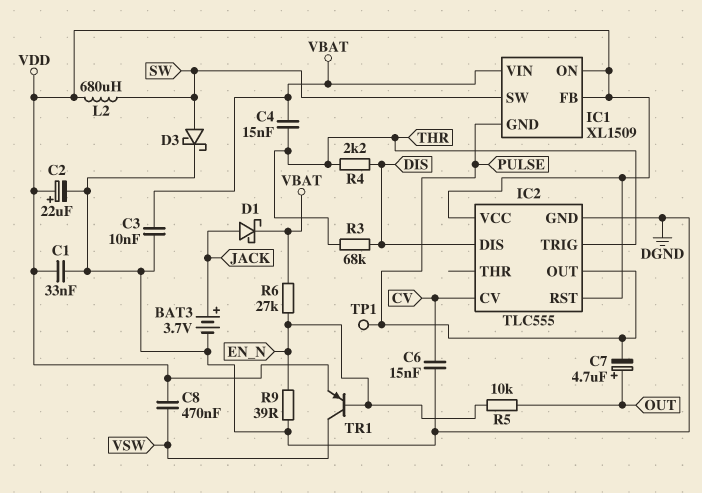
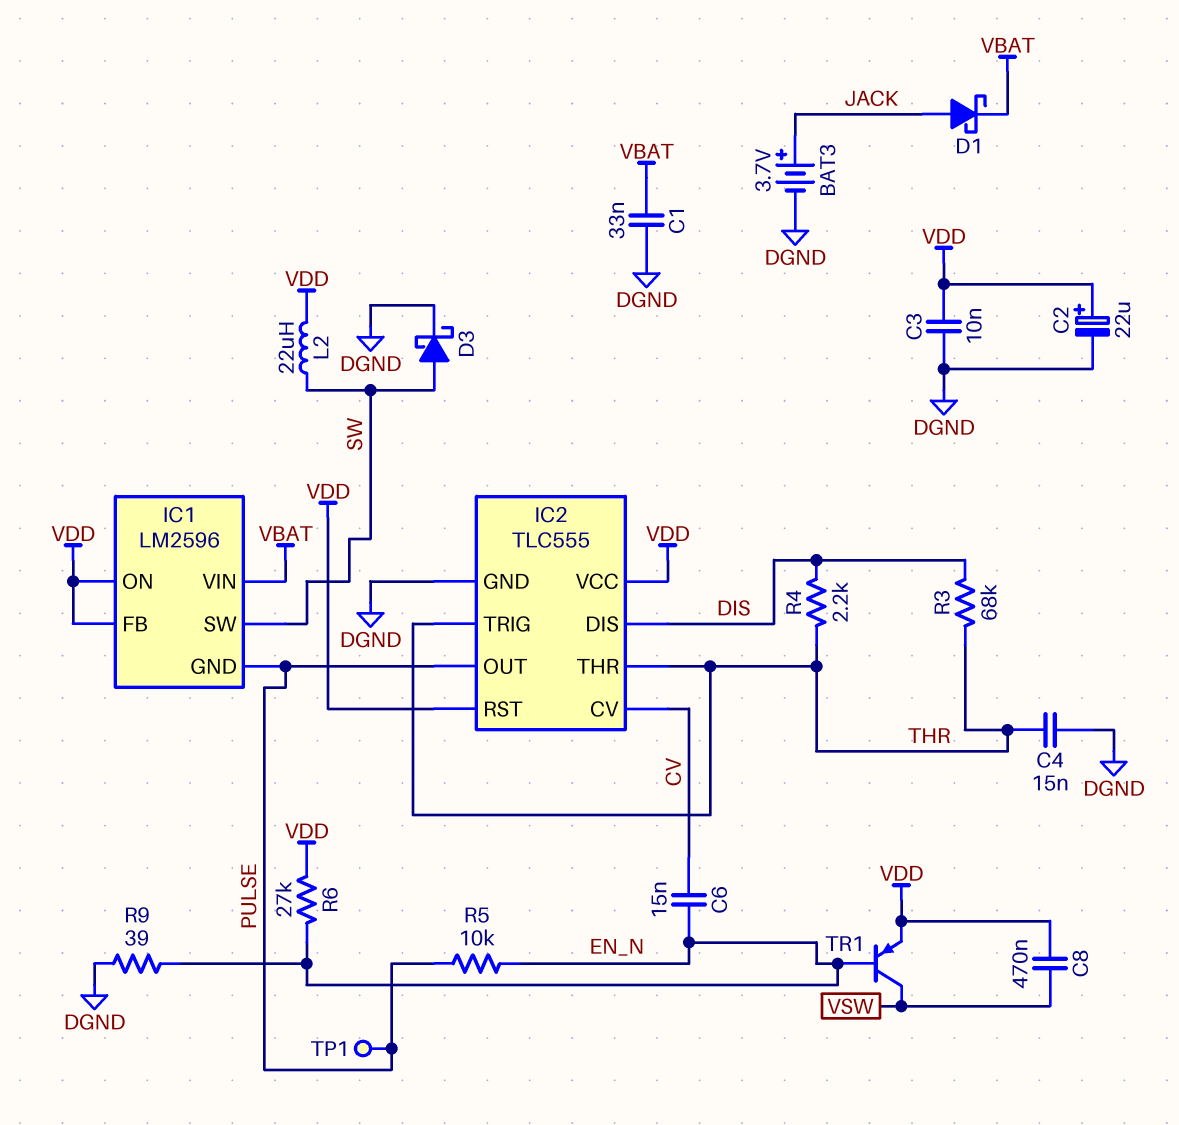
C1: 33nF (DGND, VDD) -> 33nF (DGND, VBAT)
C3: 10nF (DGND, VBAT) -> 10nF (DGND, VDD)
C4: 15nF (THR, VBAT) -> 15nF (DGND, THR)
C6: 15nF (CV, DGND) -> 15nF (CV, EN_N)
C7: 4.7uF (plus OUT, minus PULSE) -> none
IC1: XL1509 -> LM2596
IC2 pin THR: none -> THR
L2: 680uH (SW, VDD) -> 22uH (SW, VDD)
R5: 10k (EN_N, OUT) -> 10k (EN_N, PULSE)
R6: 27k (EN_N, VBAT) -> 27k (EN_N, VDD)

